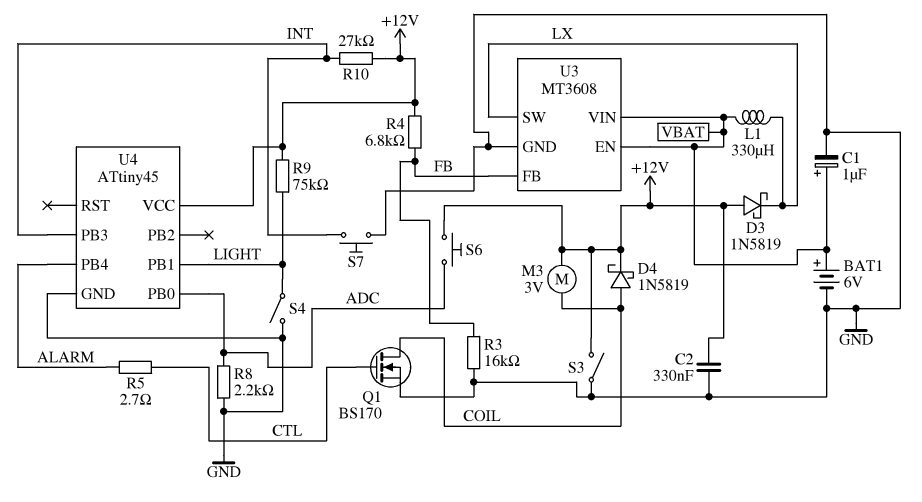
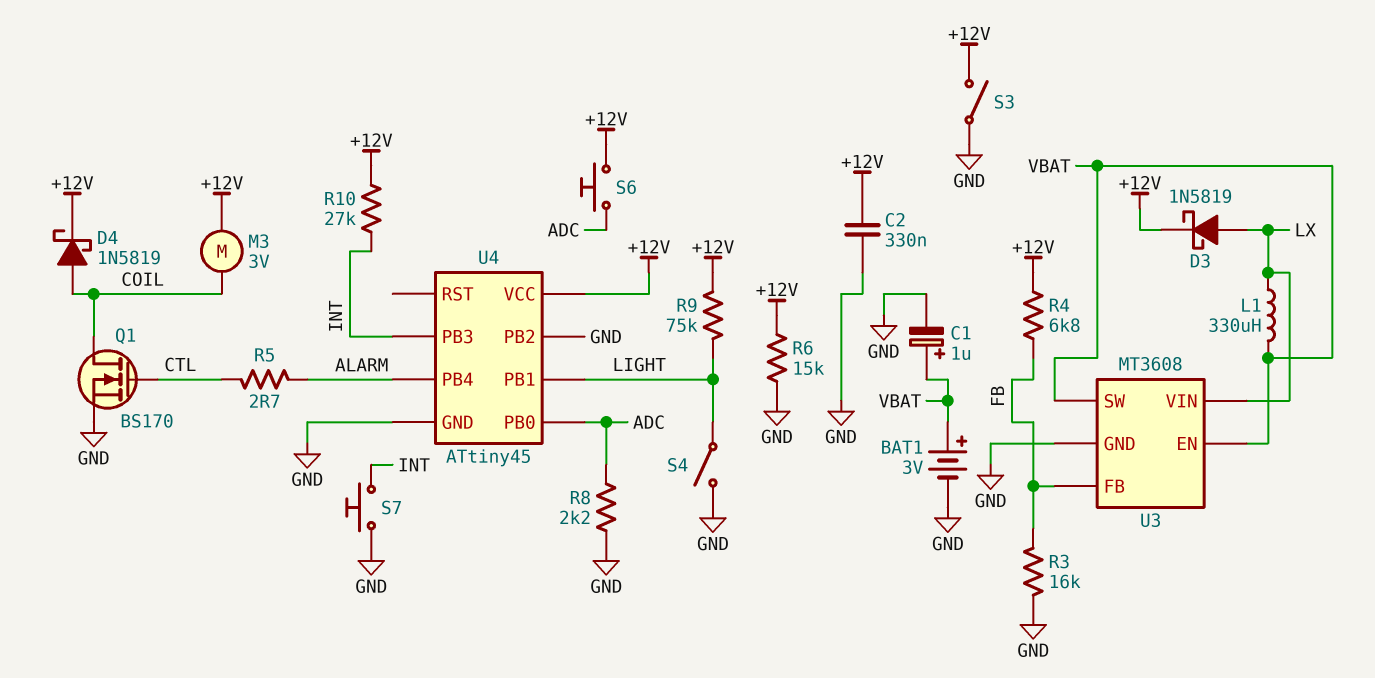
BAT1: 6V (plus VBAT, minus GND) -> 3V (plus VBAT, minus GND)
D3: schottky 1N5819 (A +12V, K LX) -> schottky 1N5819 (A LX, K +12V)
R6: none -> 15k (+12V, GND)
U3 pin SW: LX -> VBAT
U3 pin VIN: VBAT -> LX
U4 pin PB2: none -> GND

